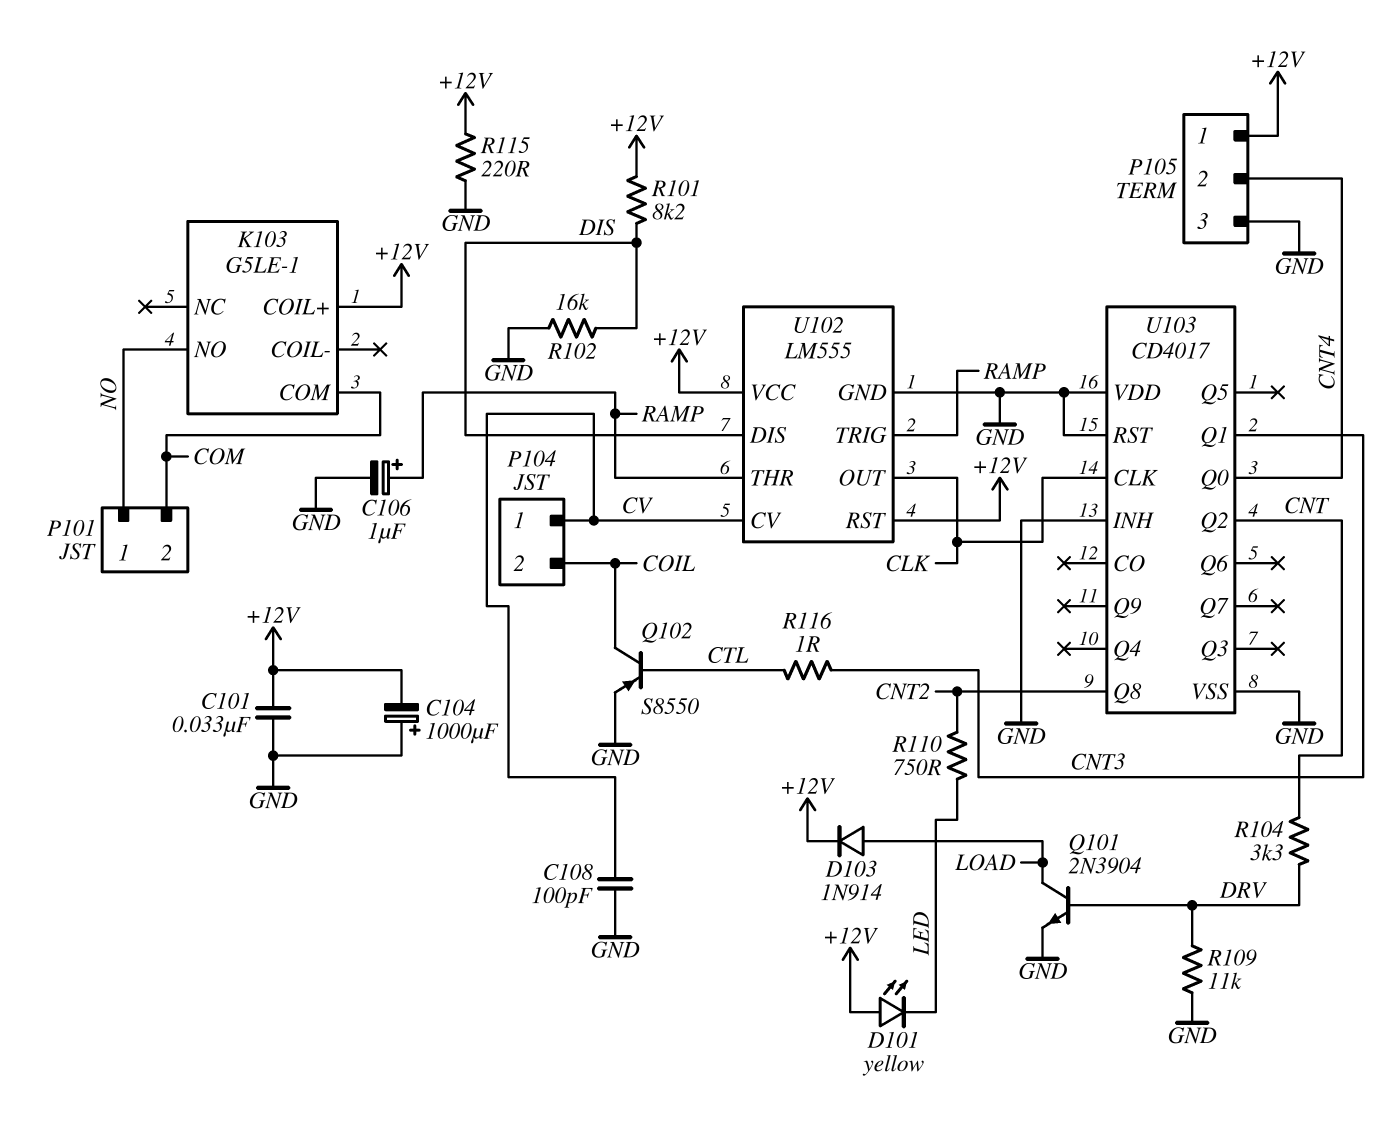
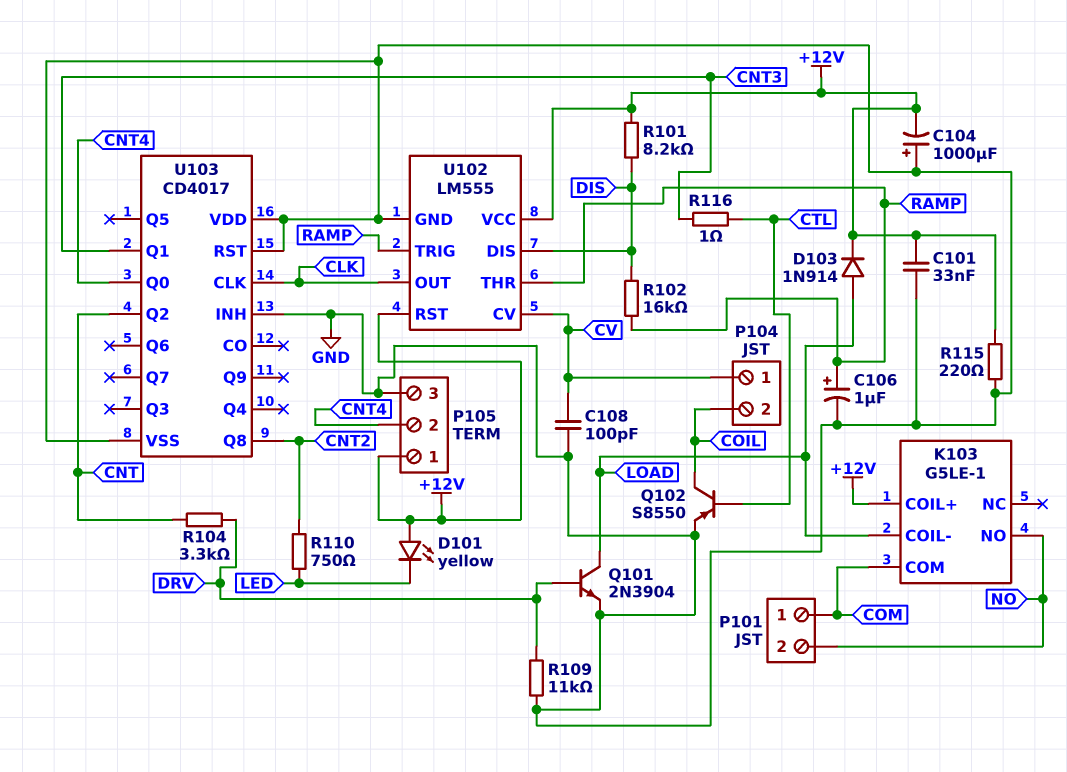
K103 pin COIL-: none -> LOAD
P101 pin 1: NO -> COM
P101 pin 2: COM -> NO
R102: 16k (DIS, GND) -> 16k (DIS, RAMP)

